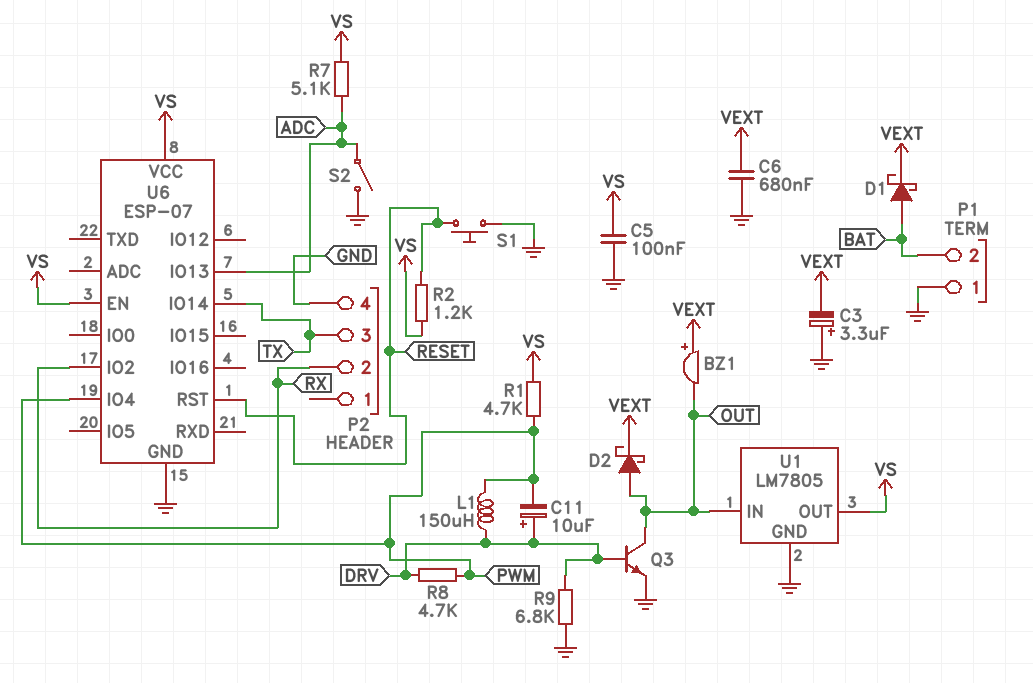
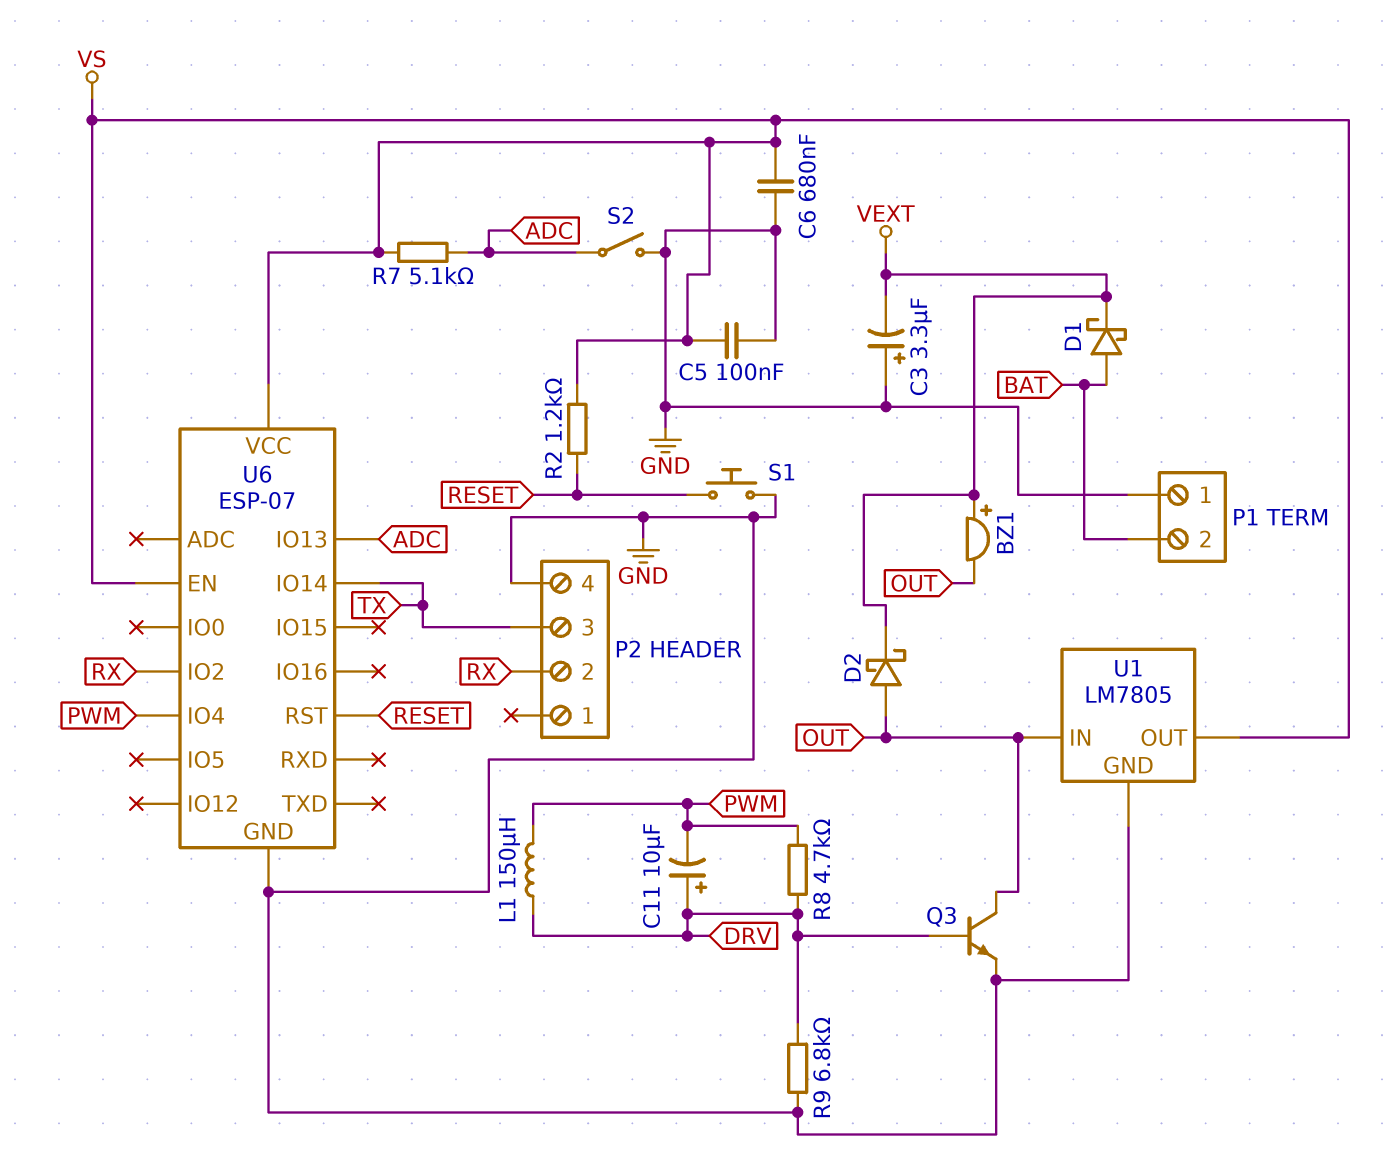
C6: 680nF (GND, VEXT) -> 680nF (GND, VS)
R1: 4.7k (PWM, VS) -> none

